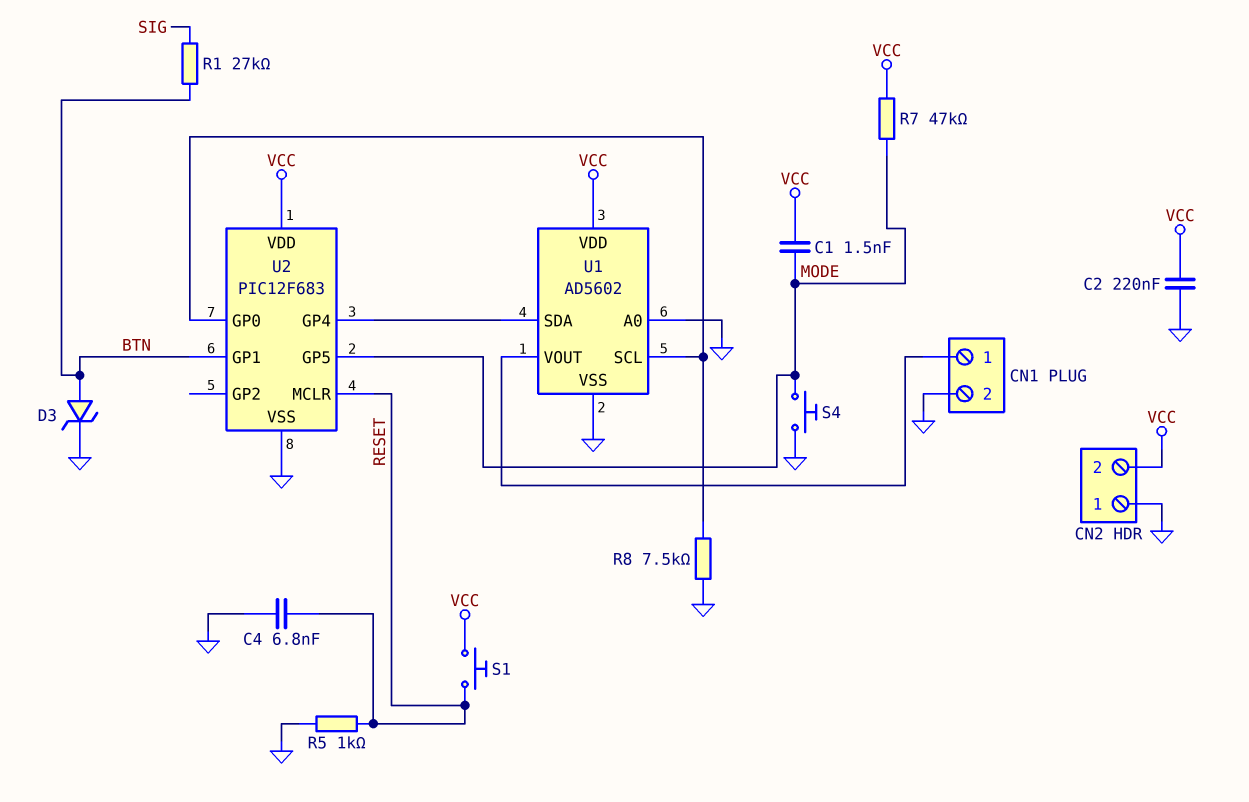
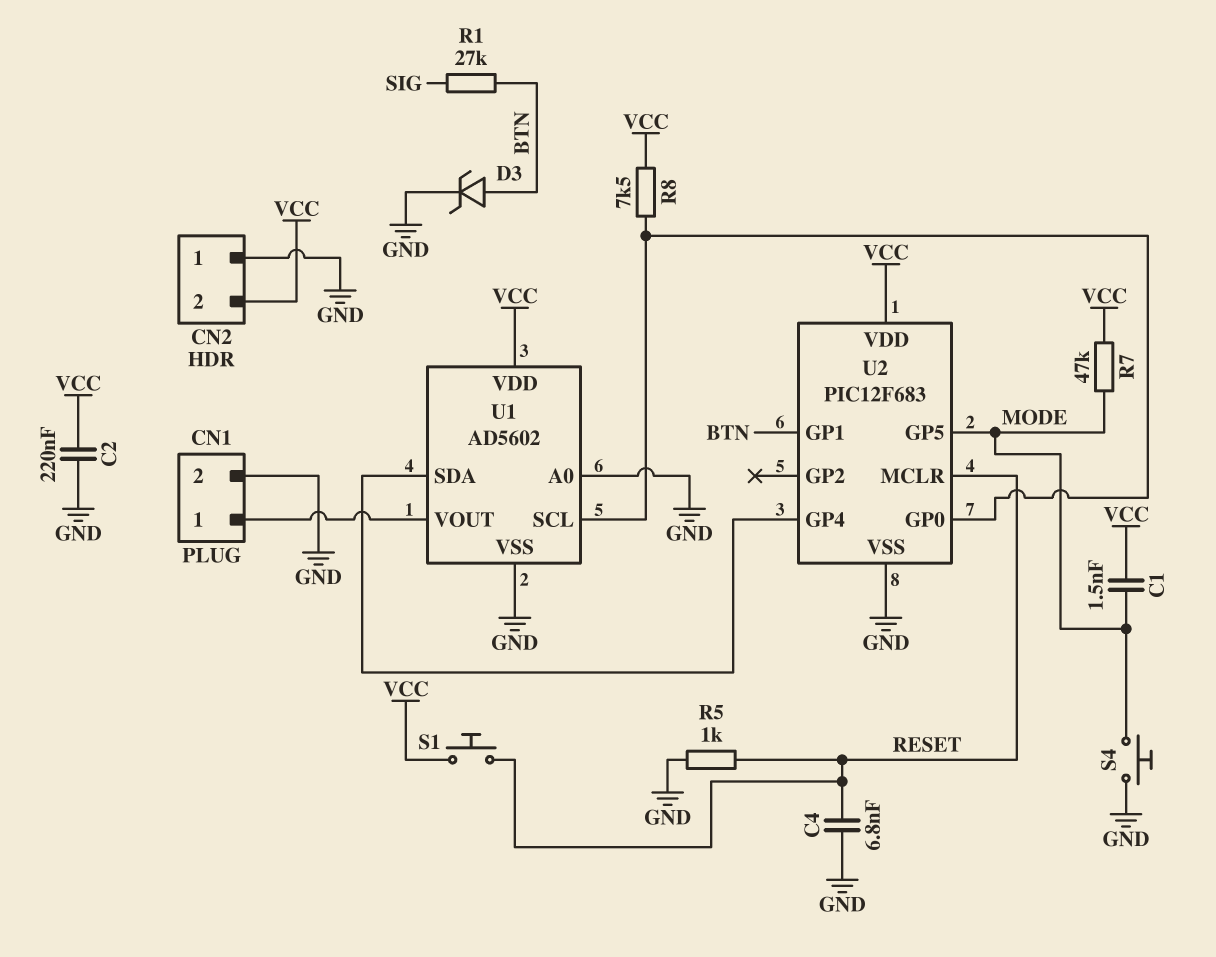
R8: 7.5k (GND, U1/SCL) -> 7.5k (U1/SCL, VCC)

